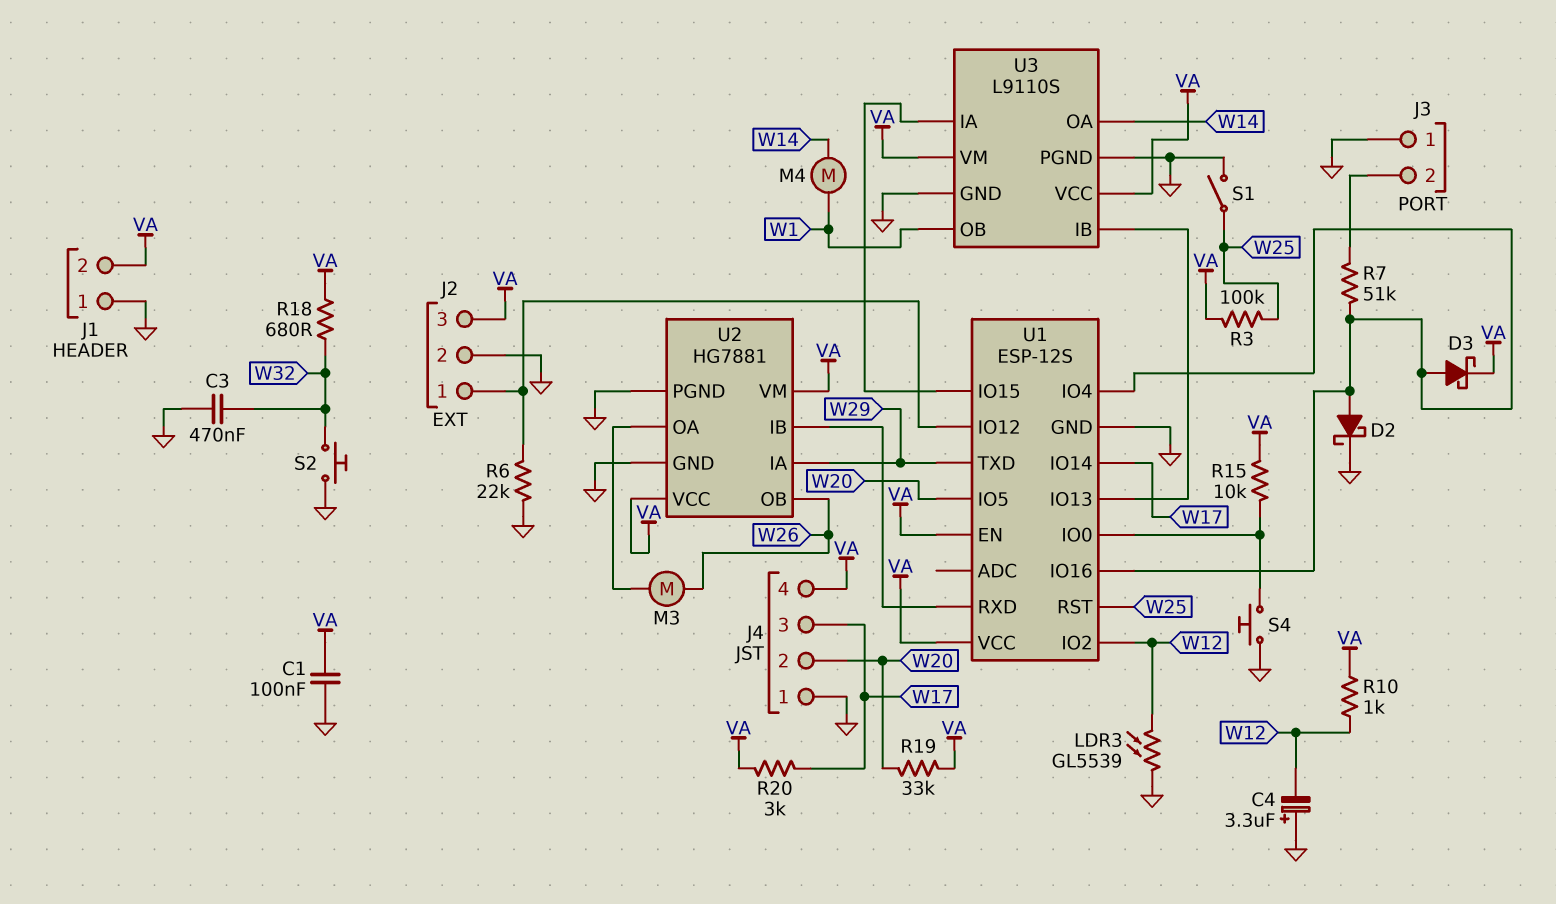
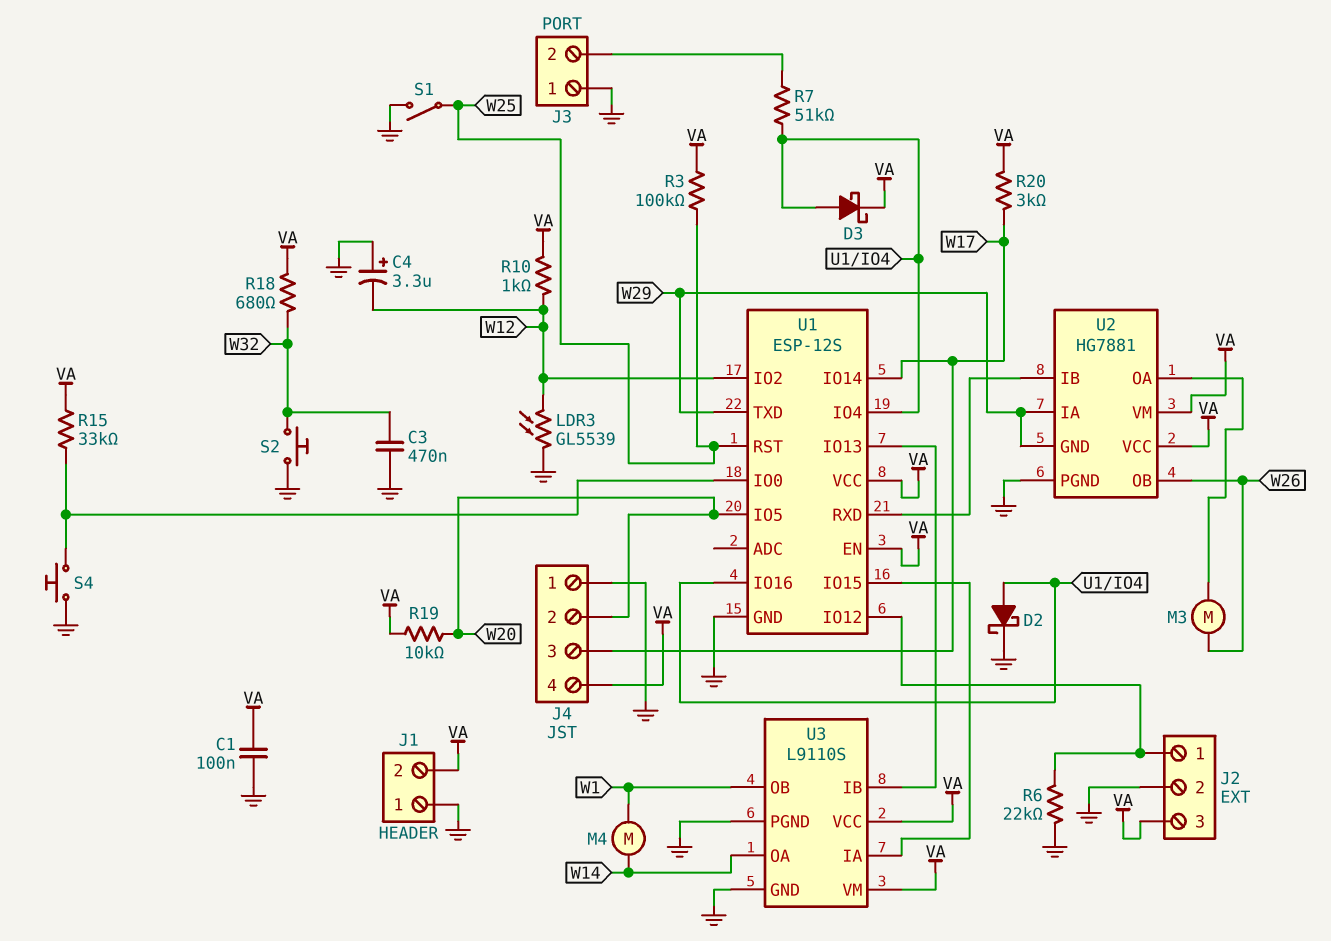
R15: 10k (U1/IO0, VA) -> 33k (U1/IO0, VA)
R19: 33k (VA, W20) -> 10k (VA, W20)
U2 pin GND: GND -> W29

